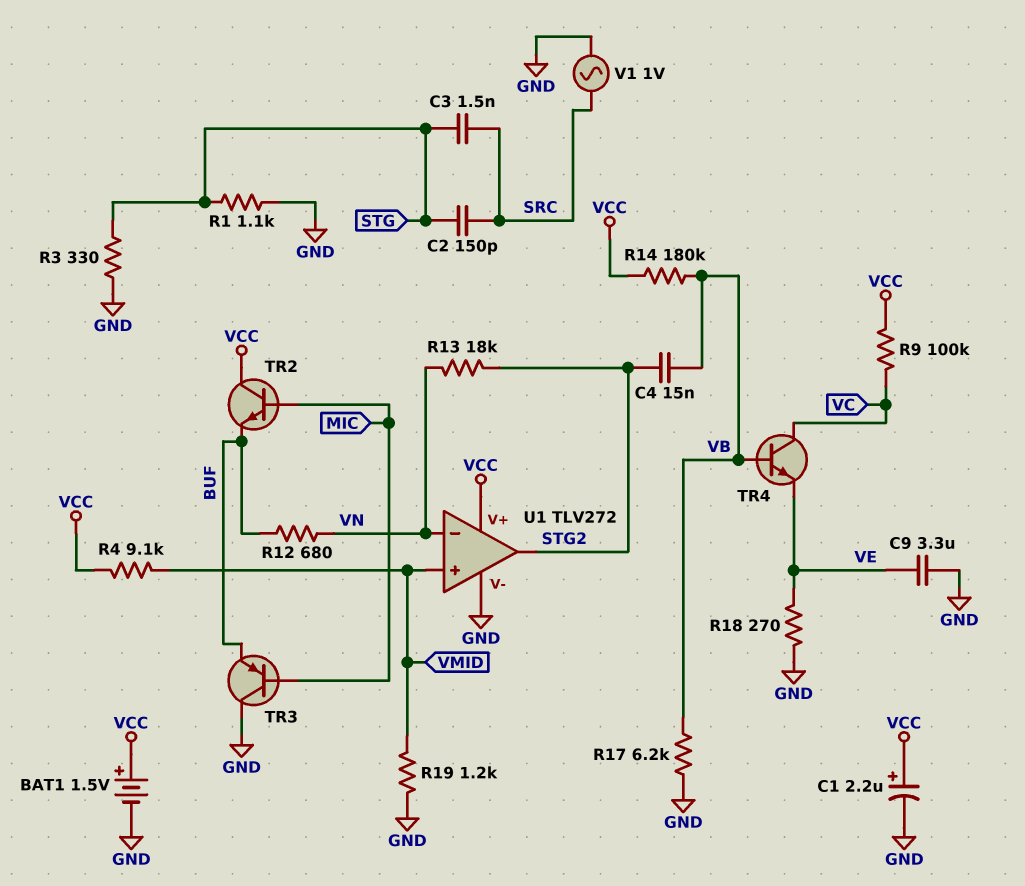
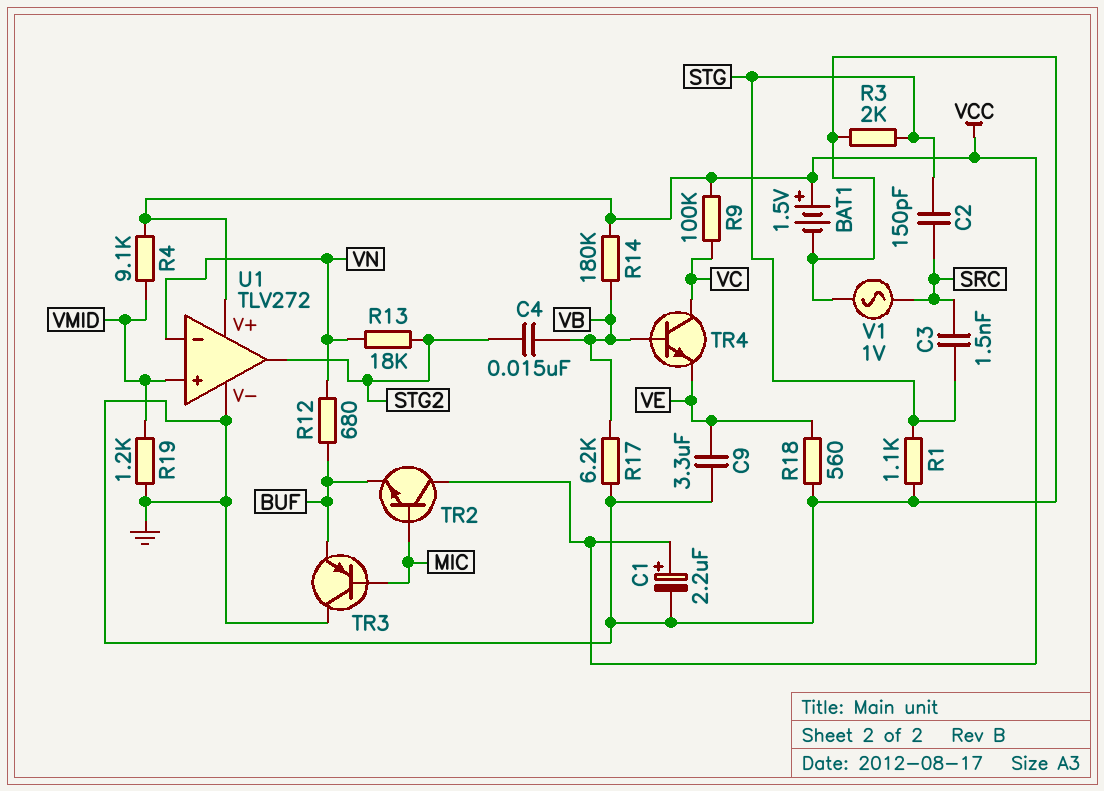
R3: 330 (GND, STG) -> 2k (GND, STG)
R18: 270 (GND, VE) -> 560 (GND, VE)

